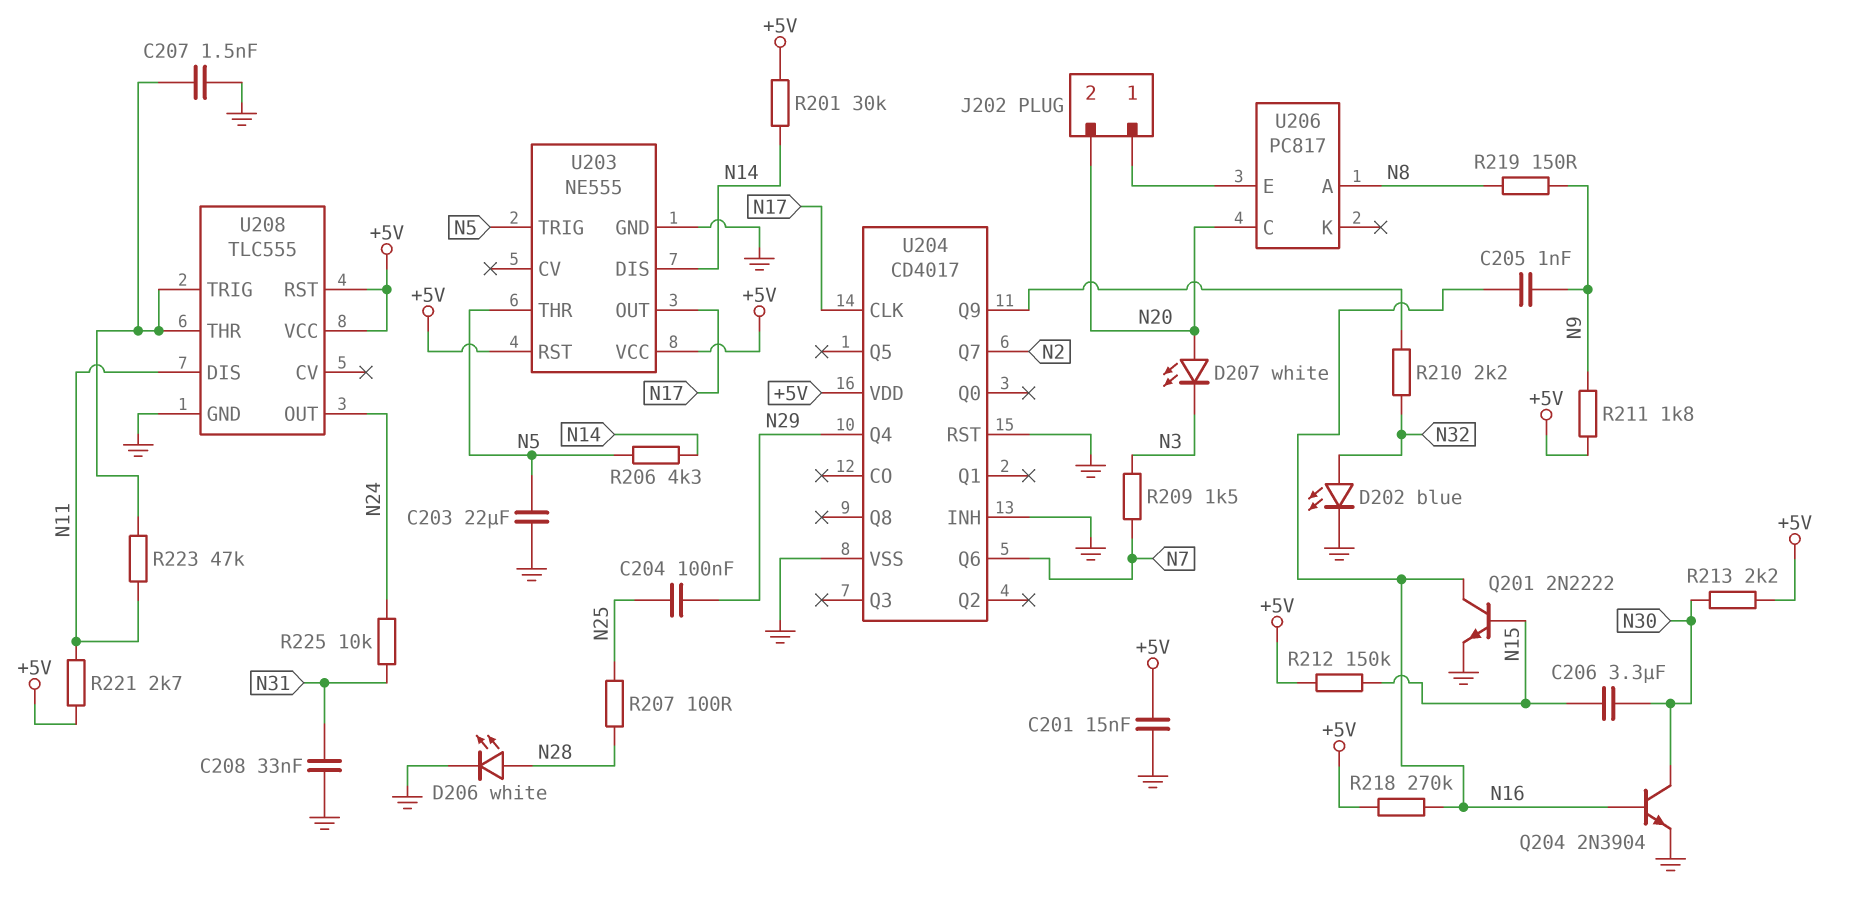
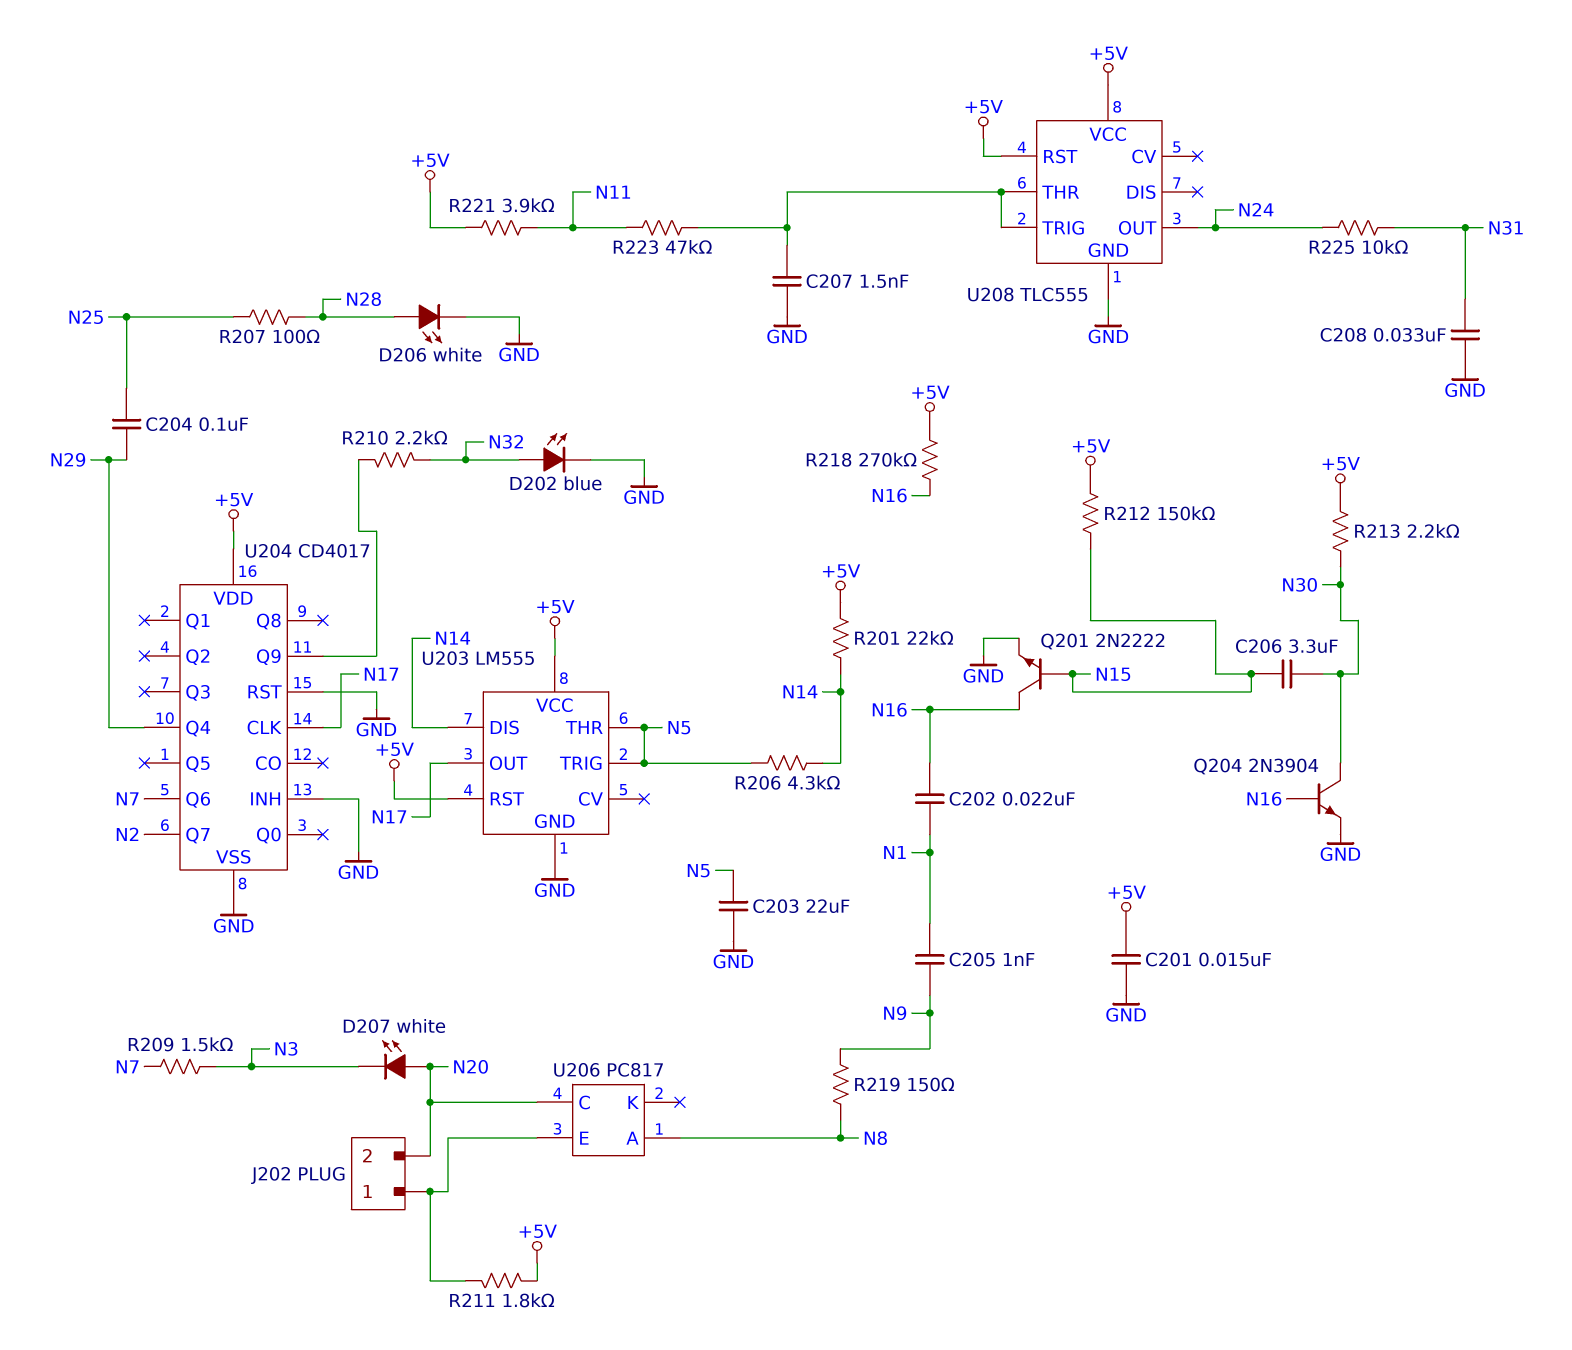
C202: none -> 22nF (N1, N16)
C205: 1nF (N9, N16) -> 1nF (N1, N9)
R201: 30k (+5V, N14) -> 22k (+5V, N14)
R211: 1.8k (+5V, N9) -> 1.8k (+5V, J202/1)
R221: 2.7k (+5V, N11) -> 3.9k (+5V, N11)
U203: NE555 -> LM555
U208 pin DIS: N11 -> none

